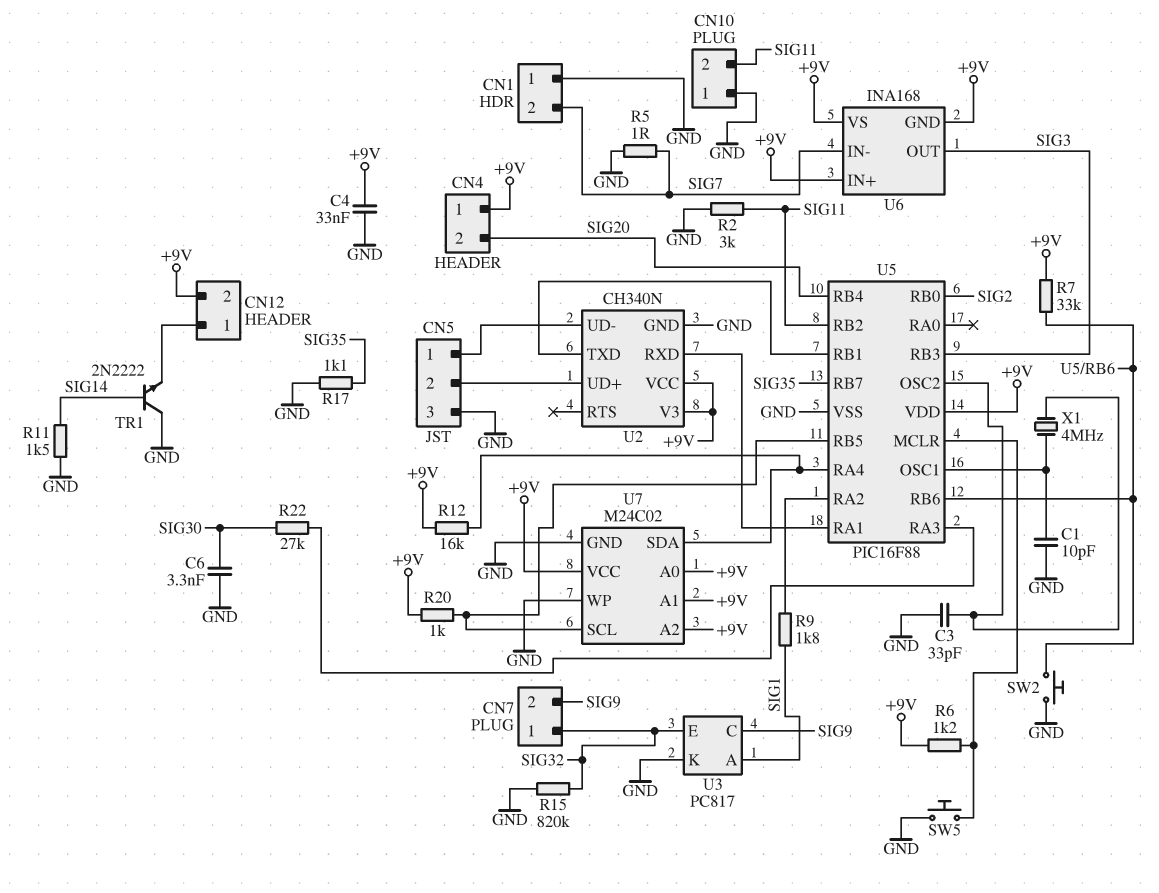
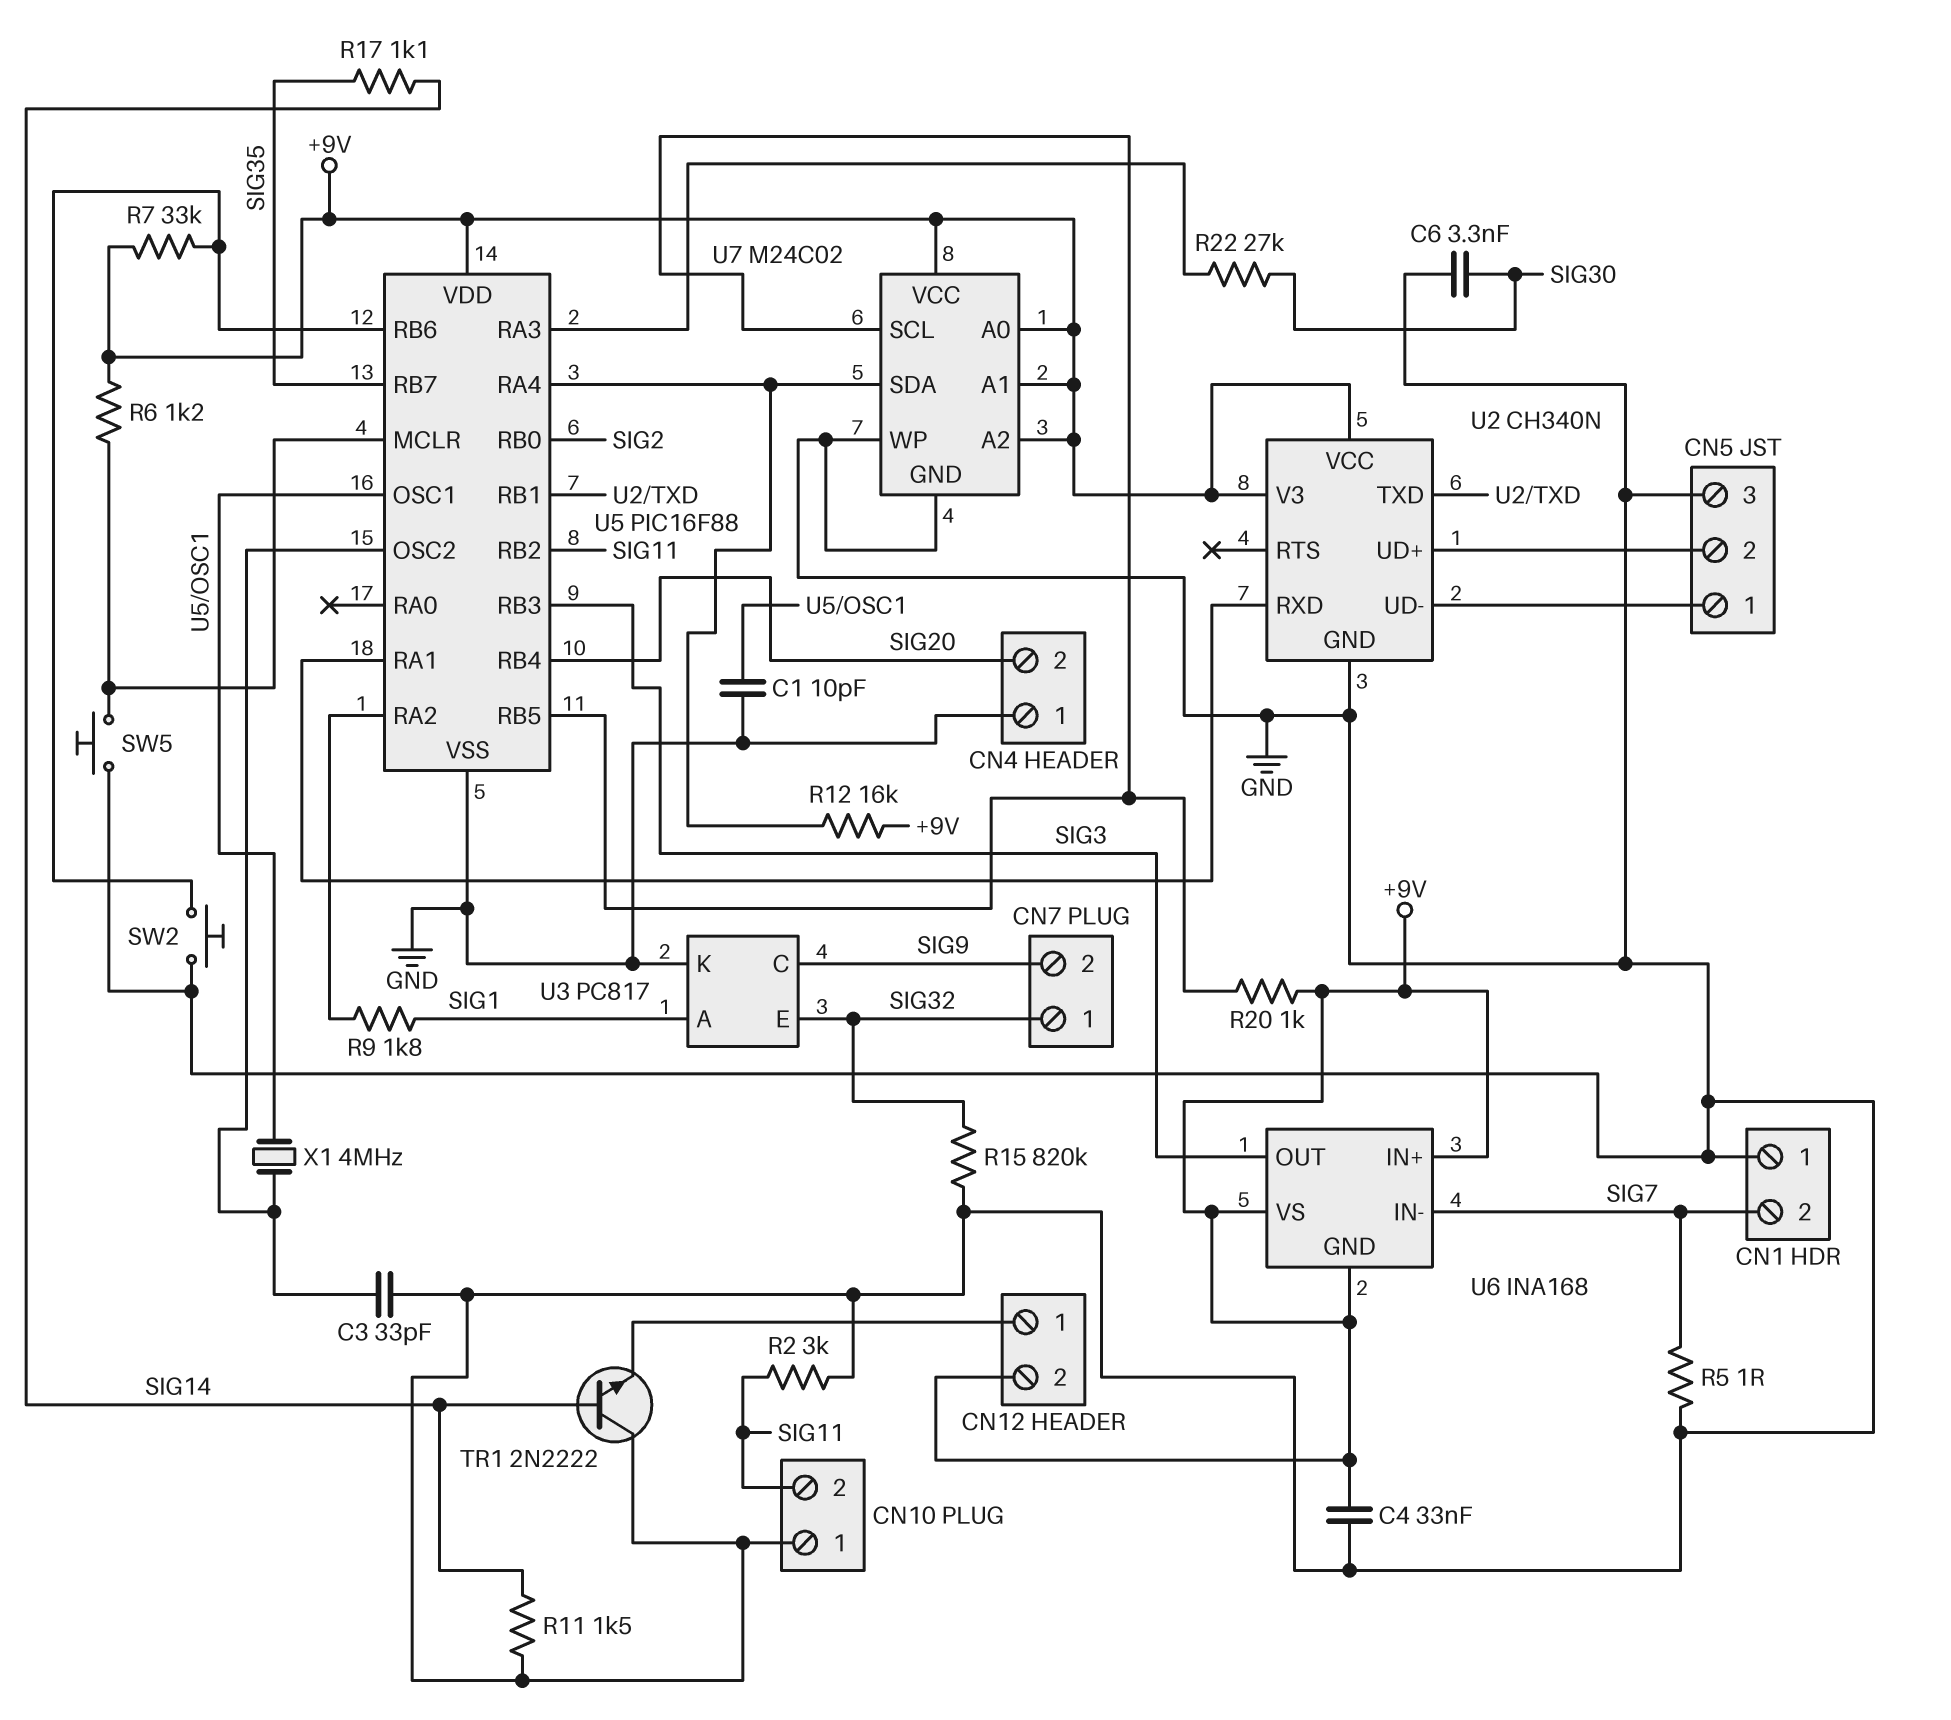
CN4 pin 1: +9V -> GND
R17: 1.1k (GND, SIG35) -> 1.1k (SIG14, SIG35)

